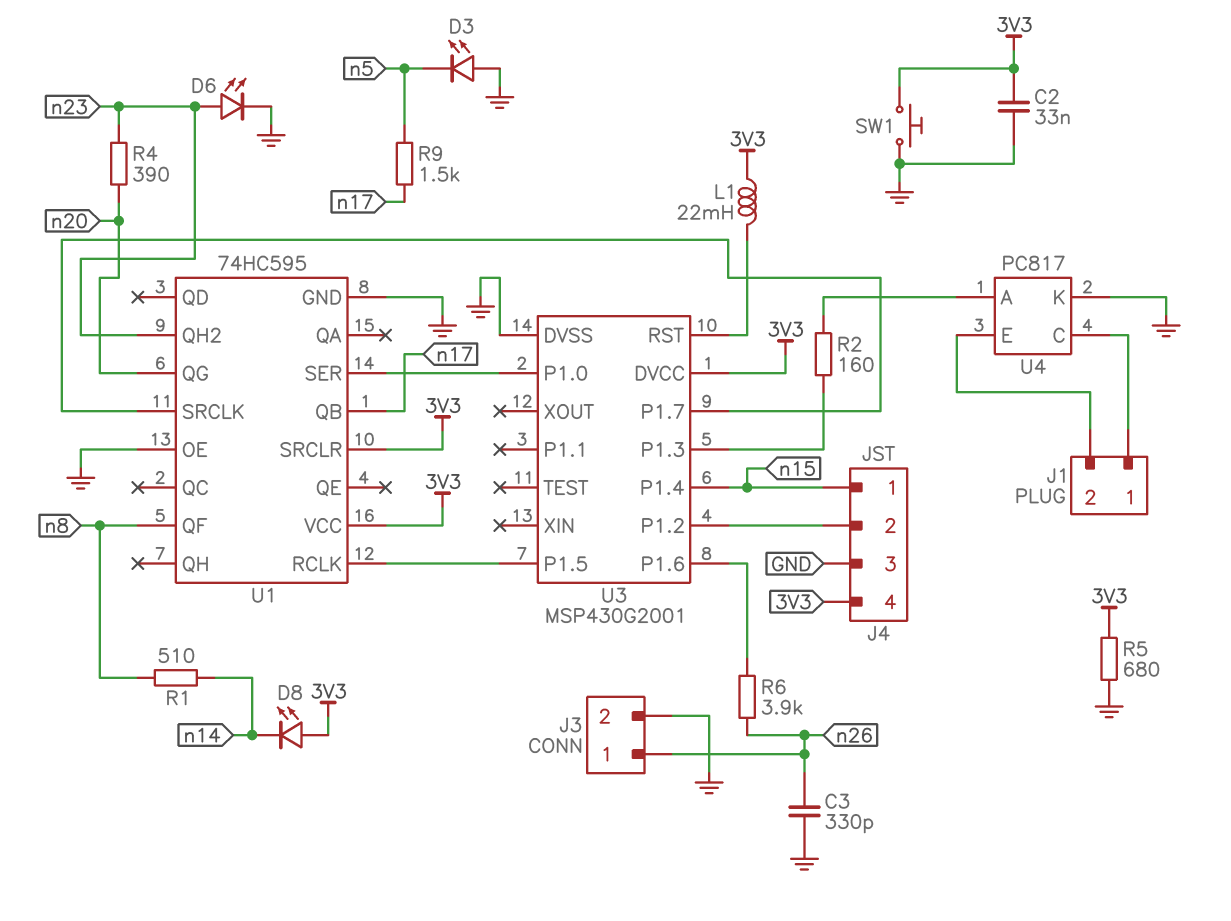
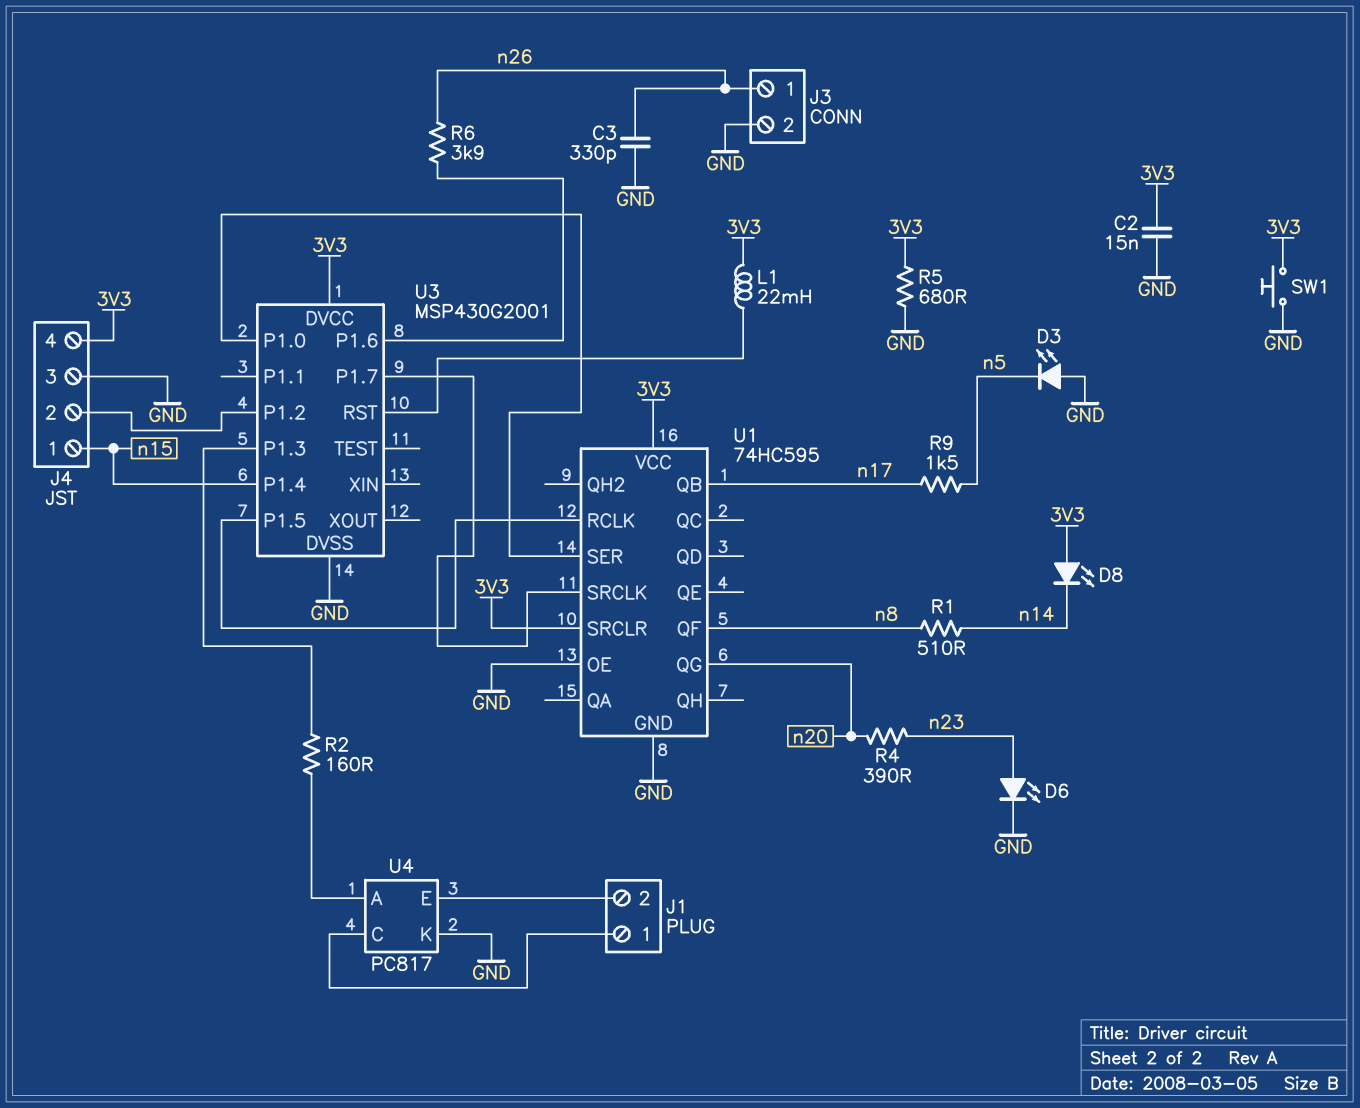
C2: 33nF (3V3, GND) -> 15nF (3V3, GND)
U1 pin QH2: n23 -> none

